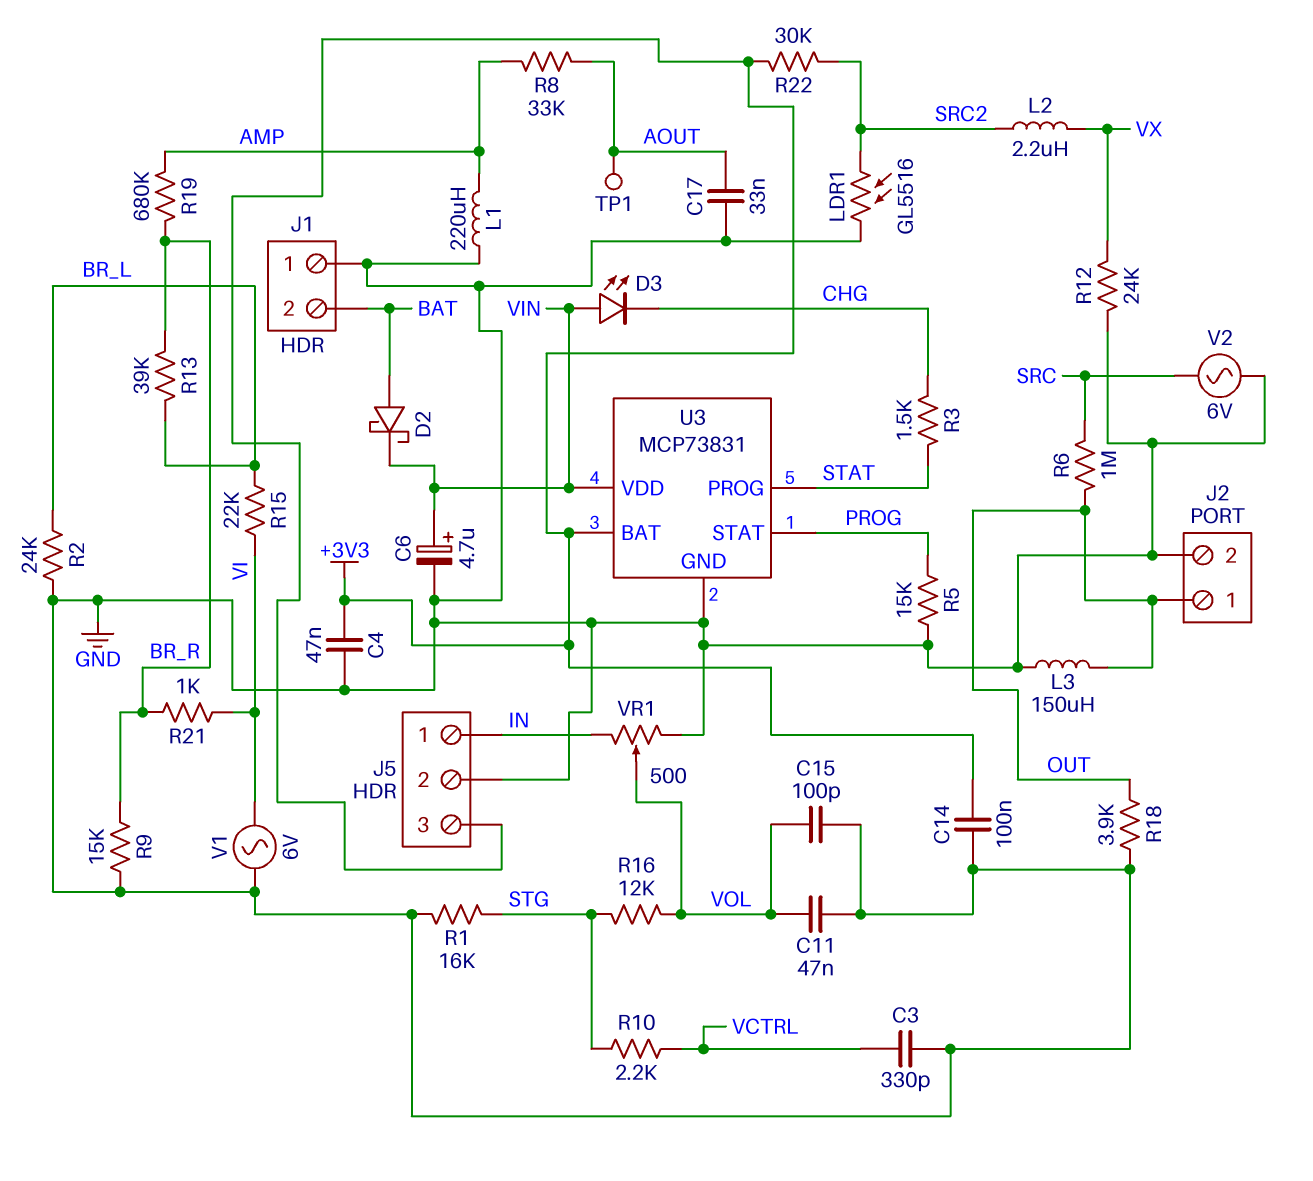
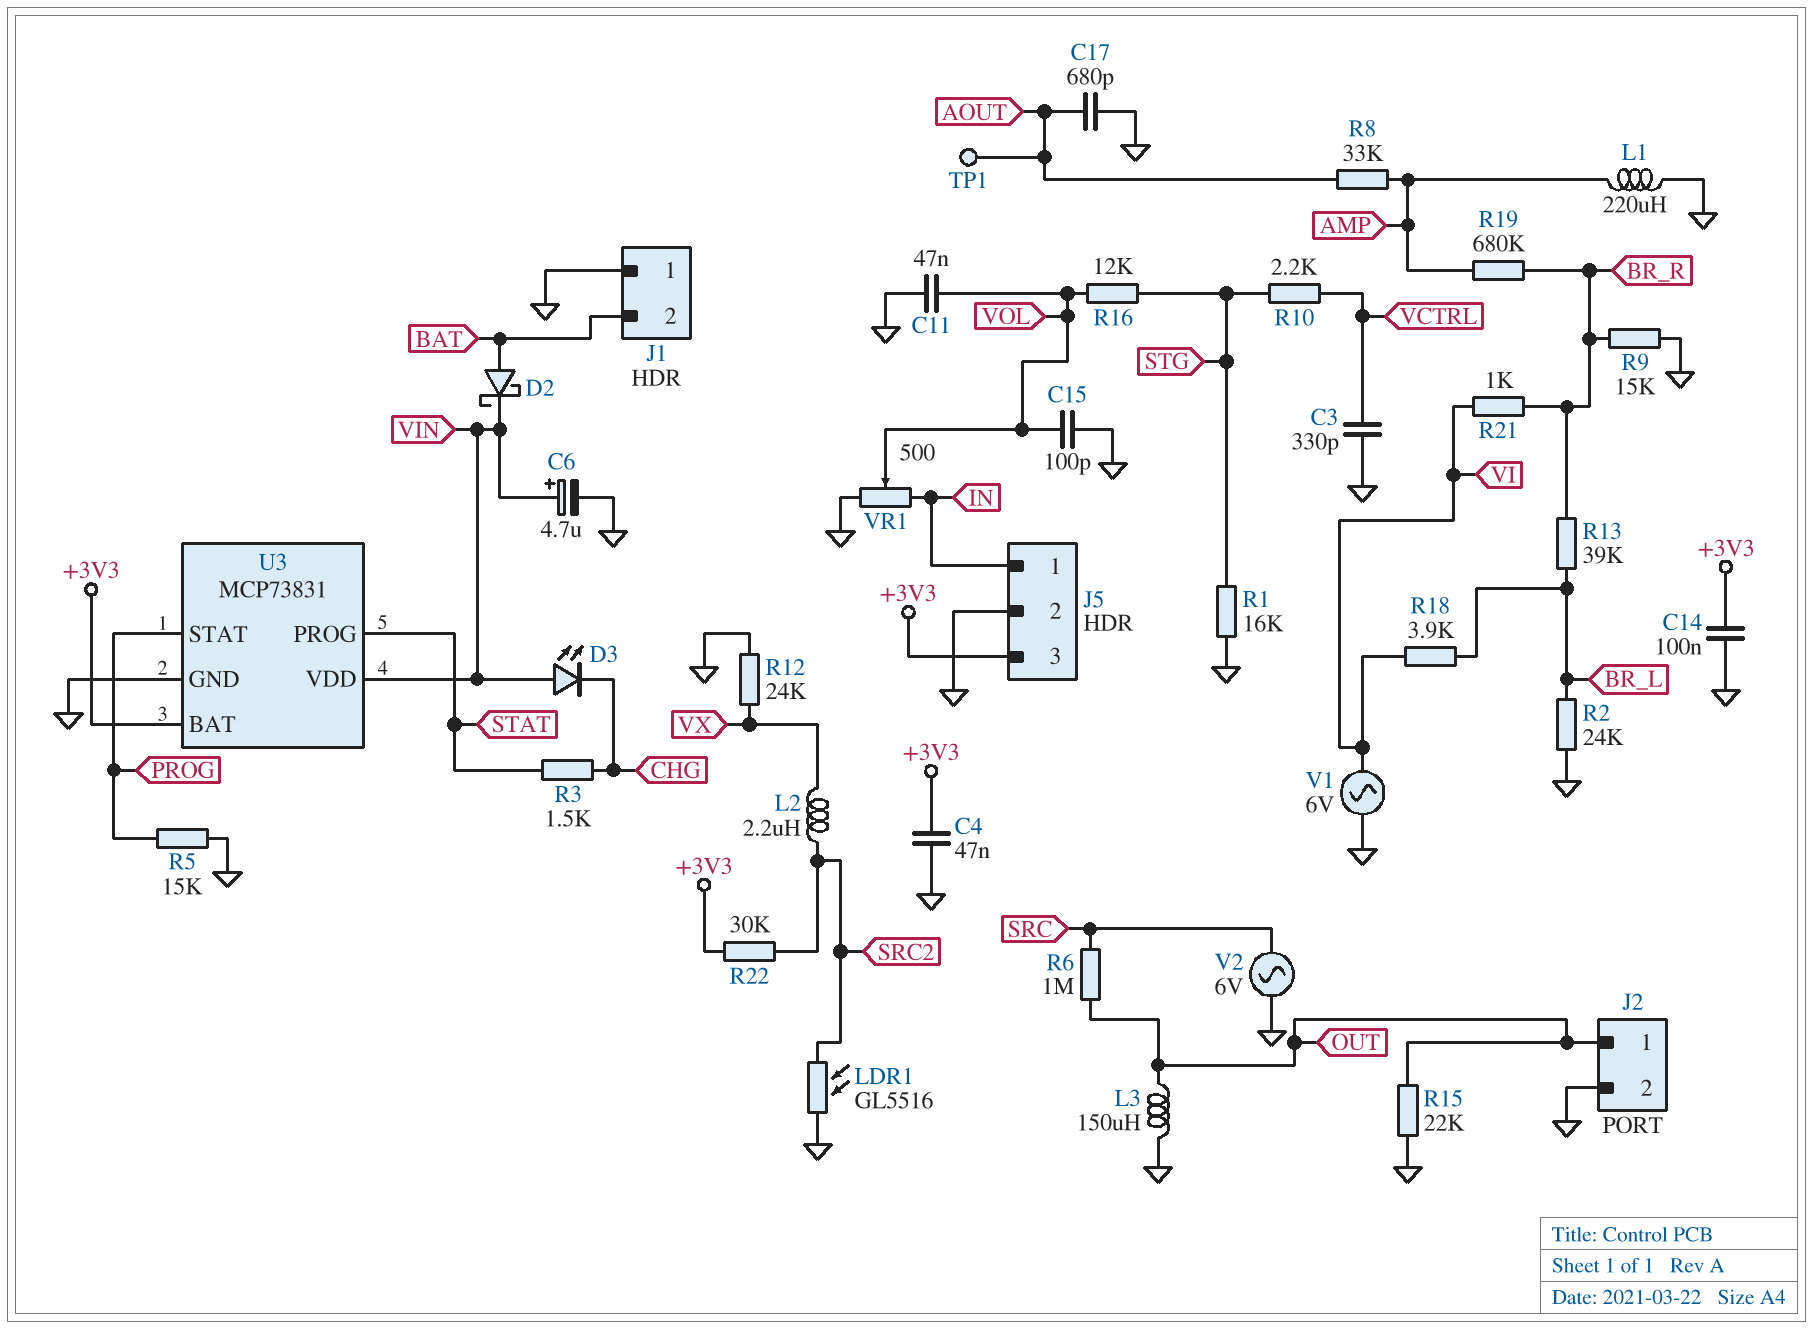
C17: 33nF (AOUT, GND) -> 680pF (AOUT, GND)
R15: 22k (BR_L, VI) -> 22k (GND, OUT)
R18: 3.9k (GND, OUT) -> 3.9k (BR_L, VI)

